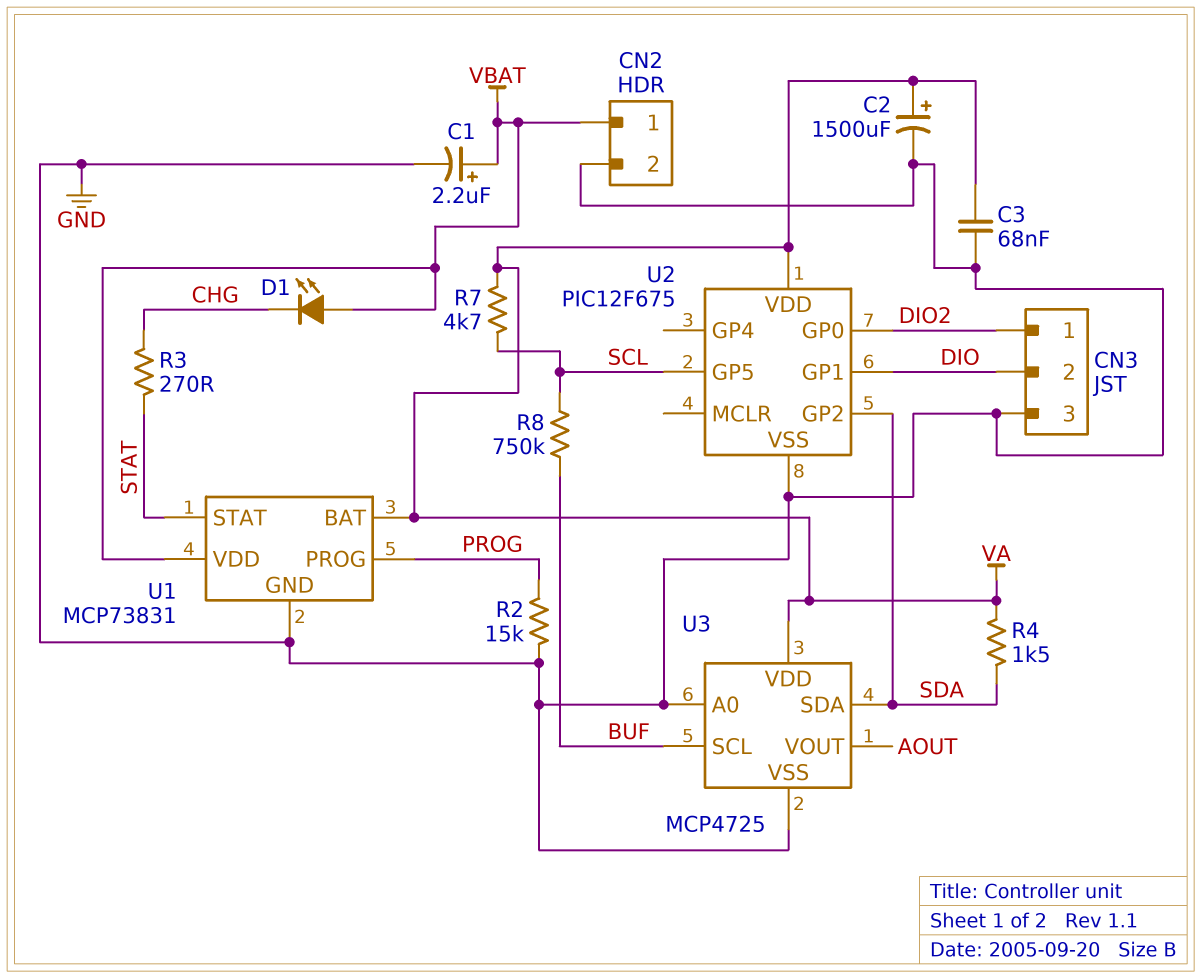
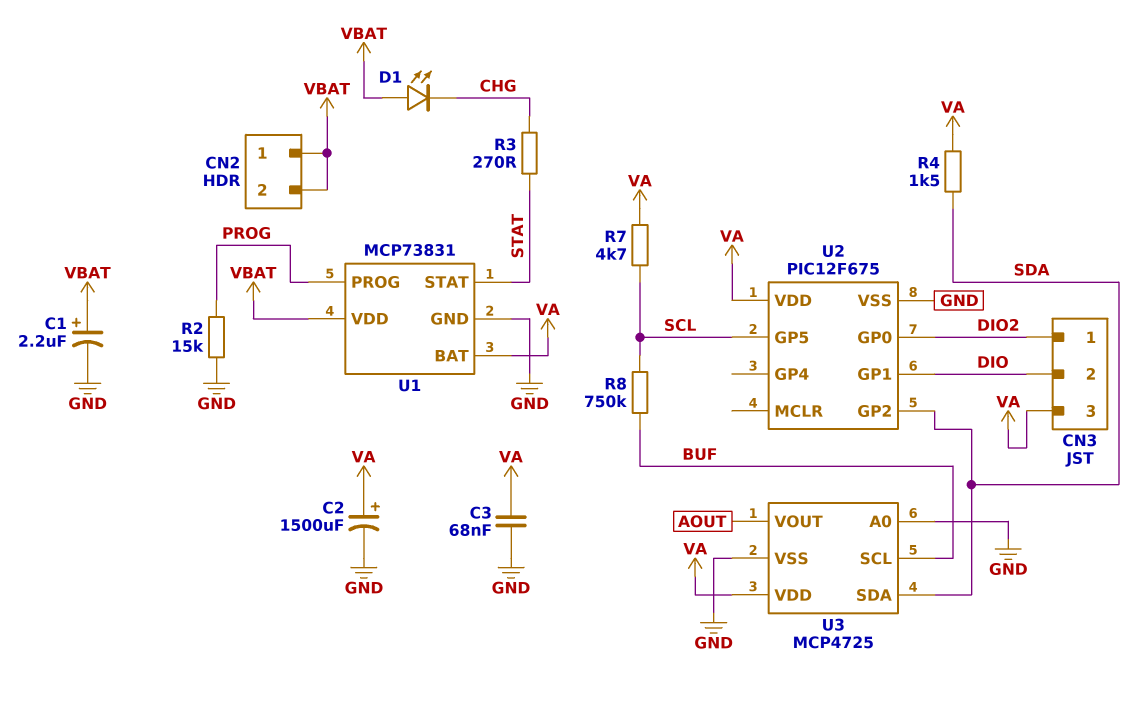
CN2 pin 2: GND -> VBAT
CN3 pin 3: GND -> VA

